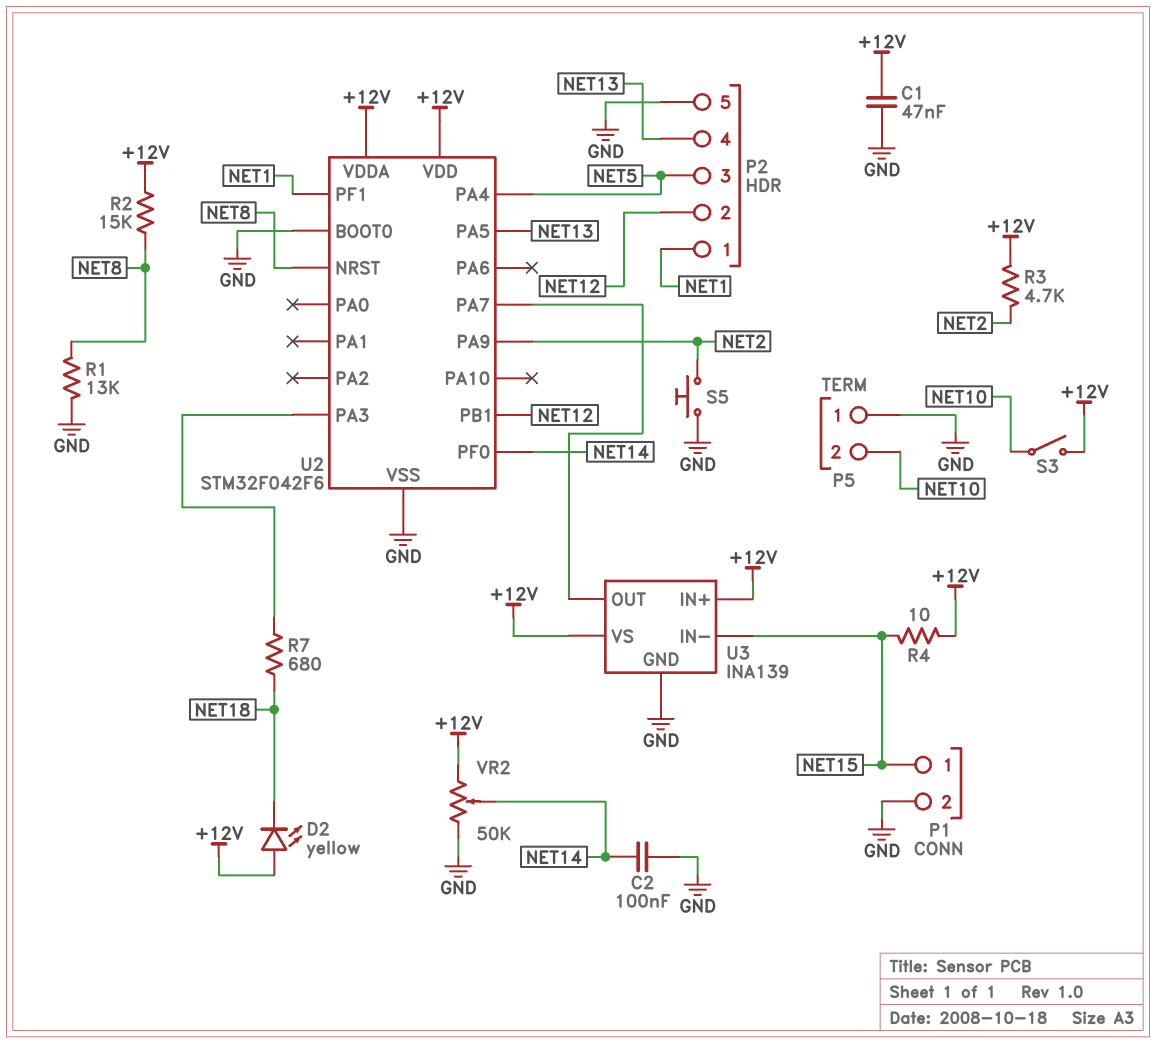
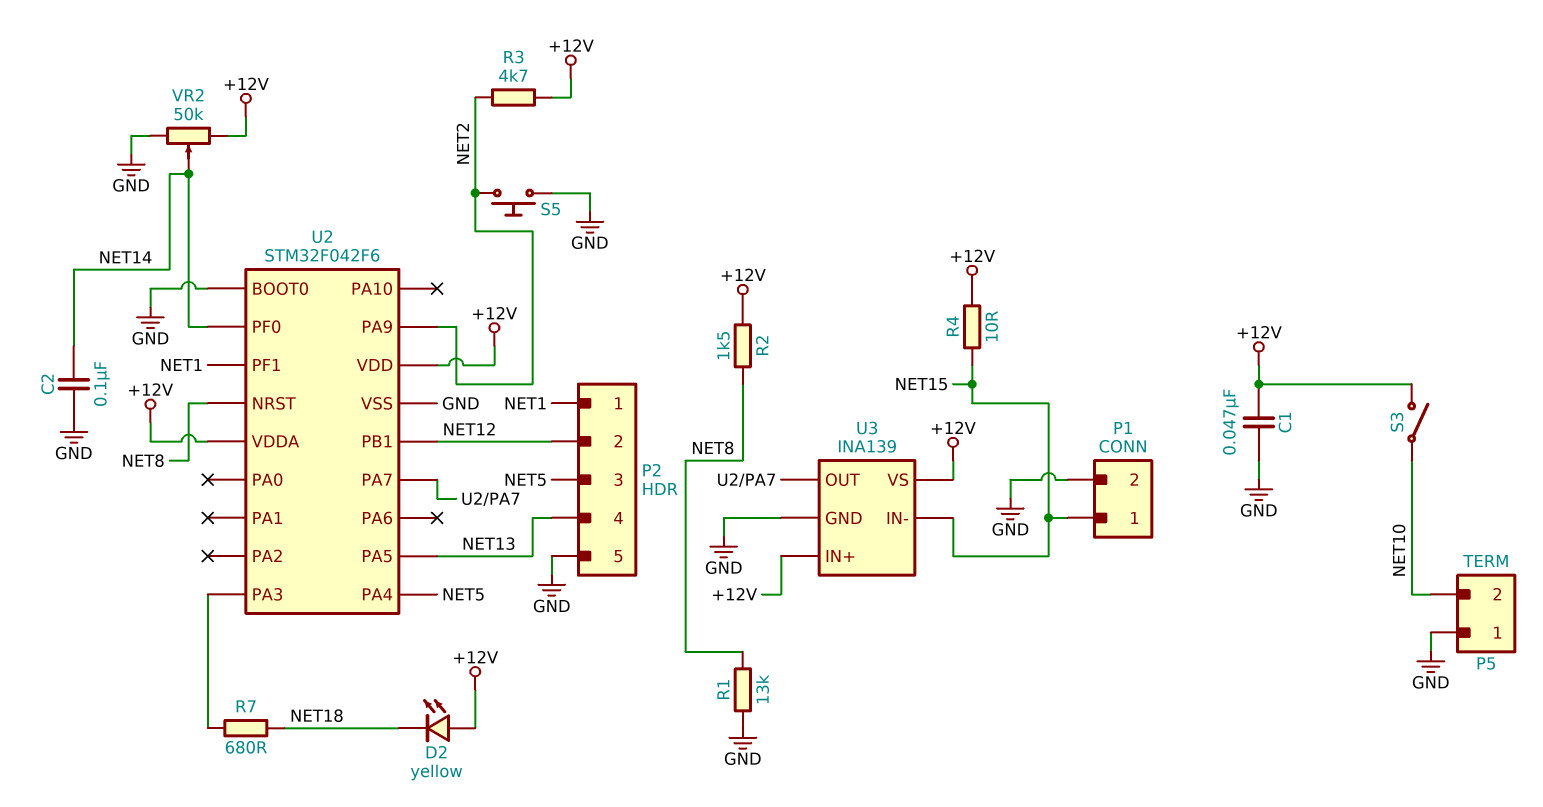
R2: 15k (+12V, NET8) -> 1.5k (+12V, NET8)

